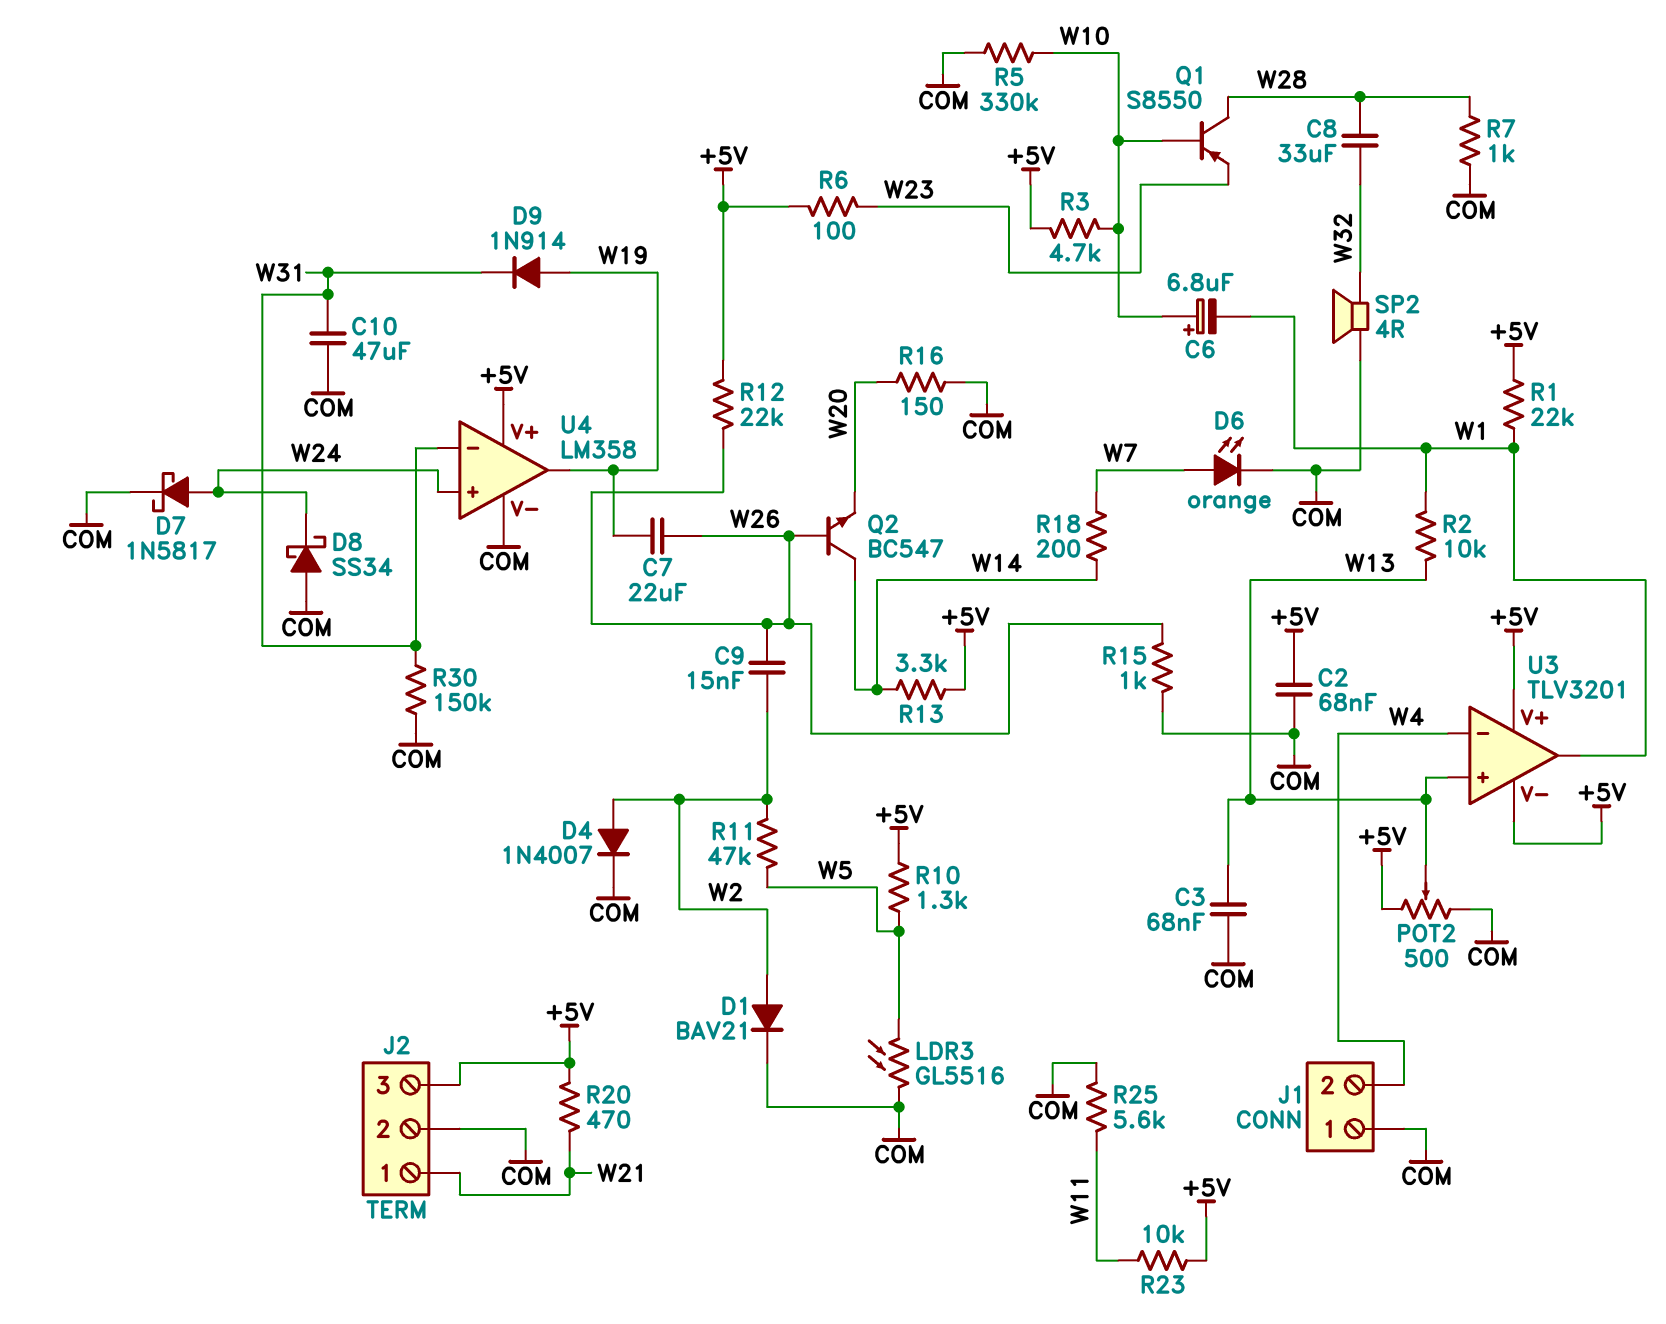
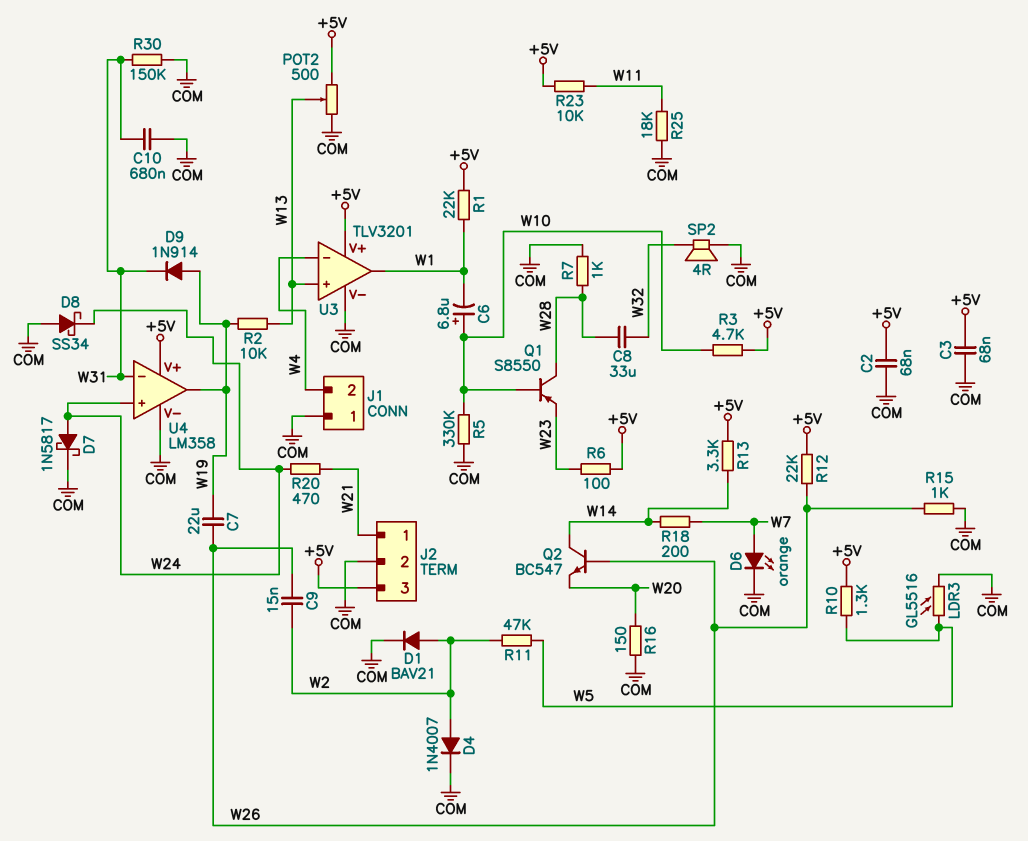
C3: 68nF (COM, W13) -> 68nF (+5V, COM)
C10: 47uF (COM, W31) -> 680nF (COM, W31)
R2: 10k (W1, W13) -> 10k (W13, W19)
R20: 470 (+5V, W21) -> 470 (W21, W24)
R25: 5.6k (COM, W11) -> 18k (COM, W11)
U3 pin V-: +5V -> COM

